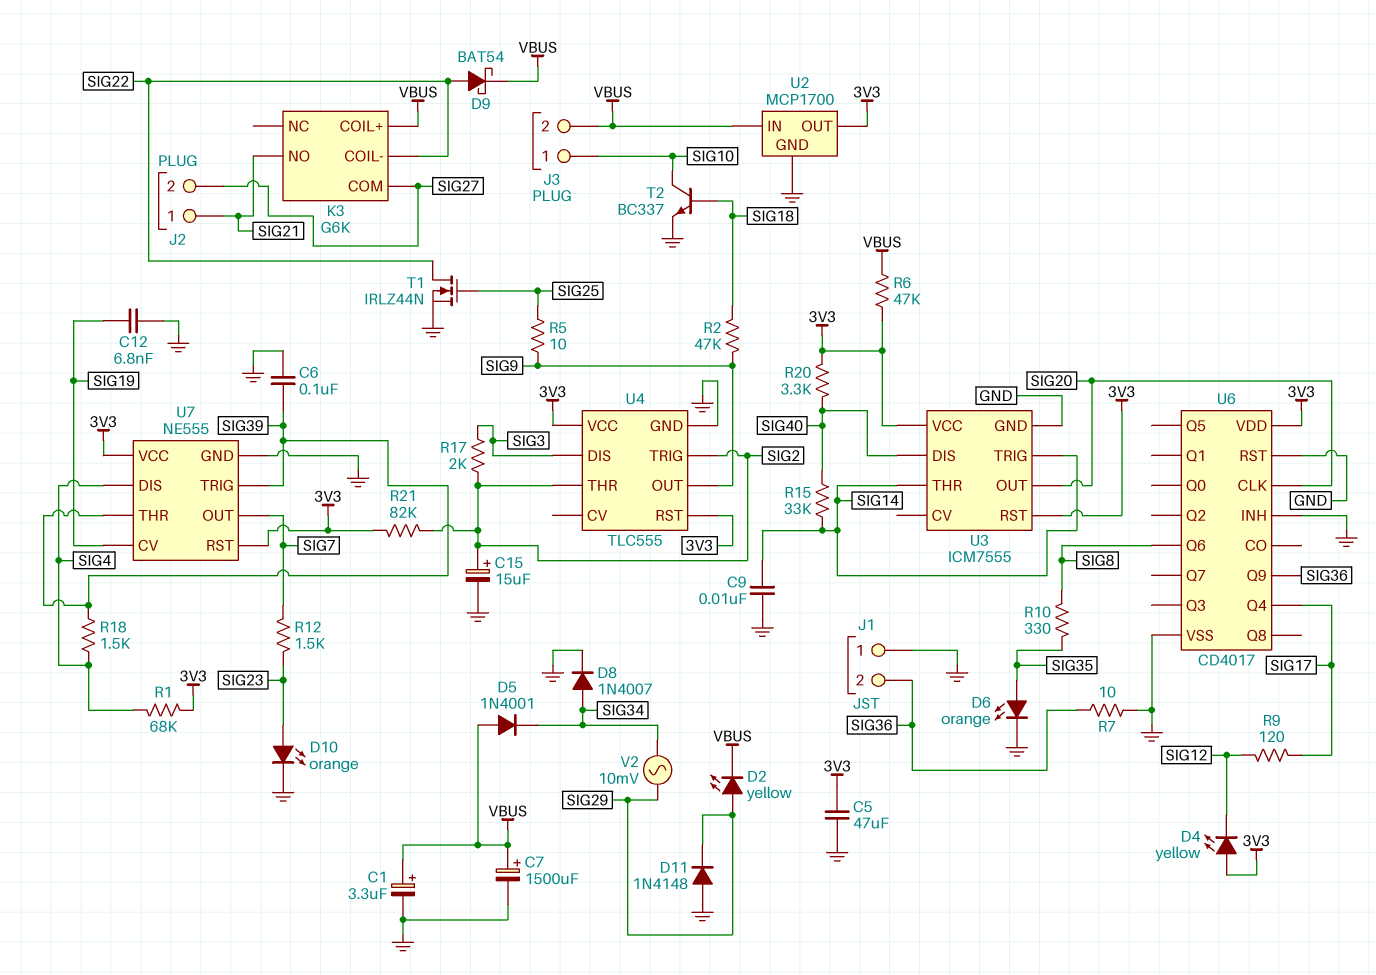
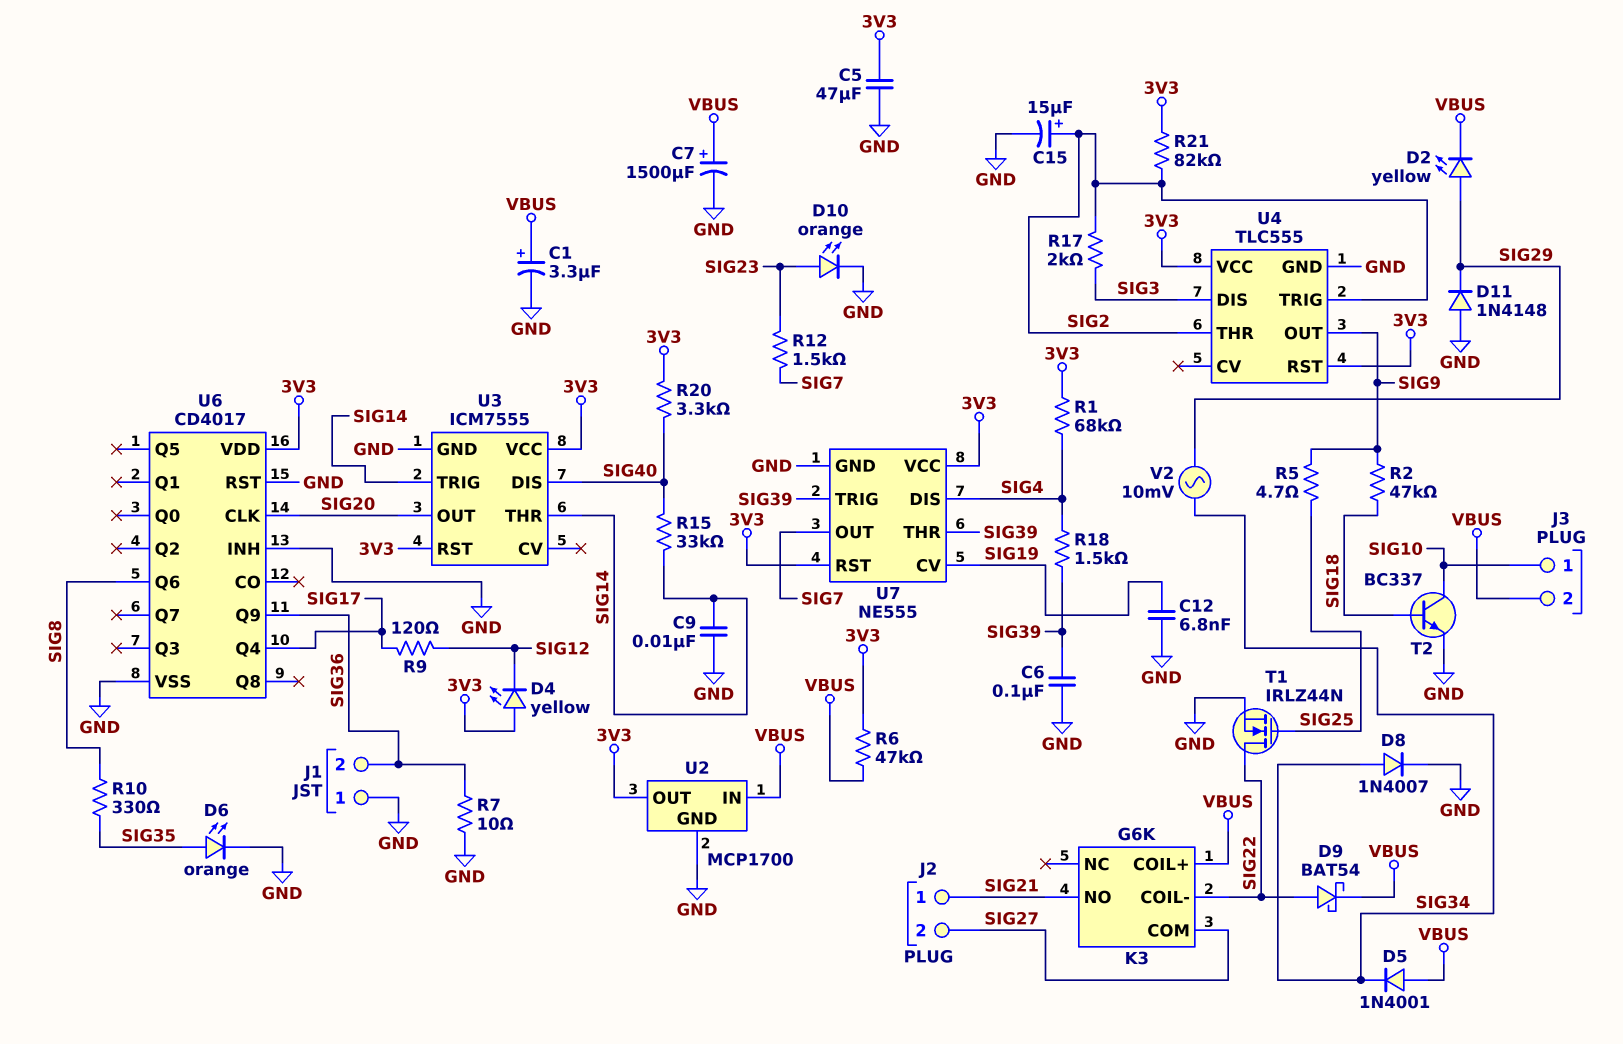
R5: 10 (SIG9, SIG25) -> 4.7 (SIG9, SIG25)

